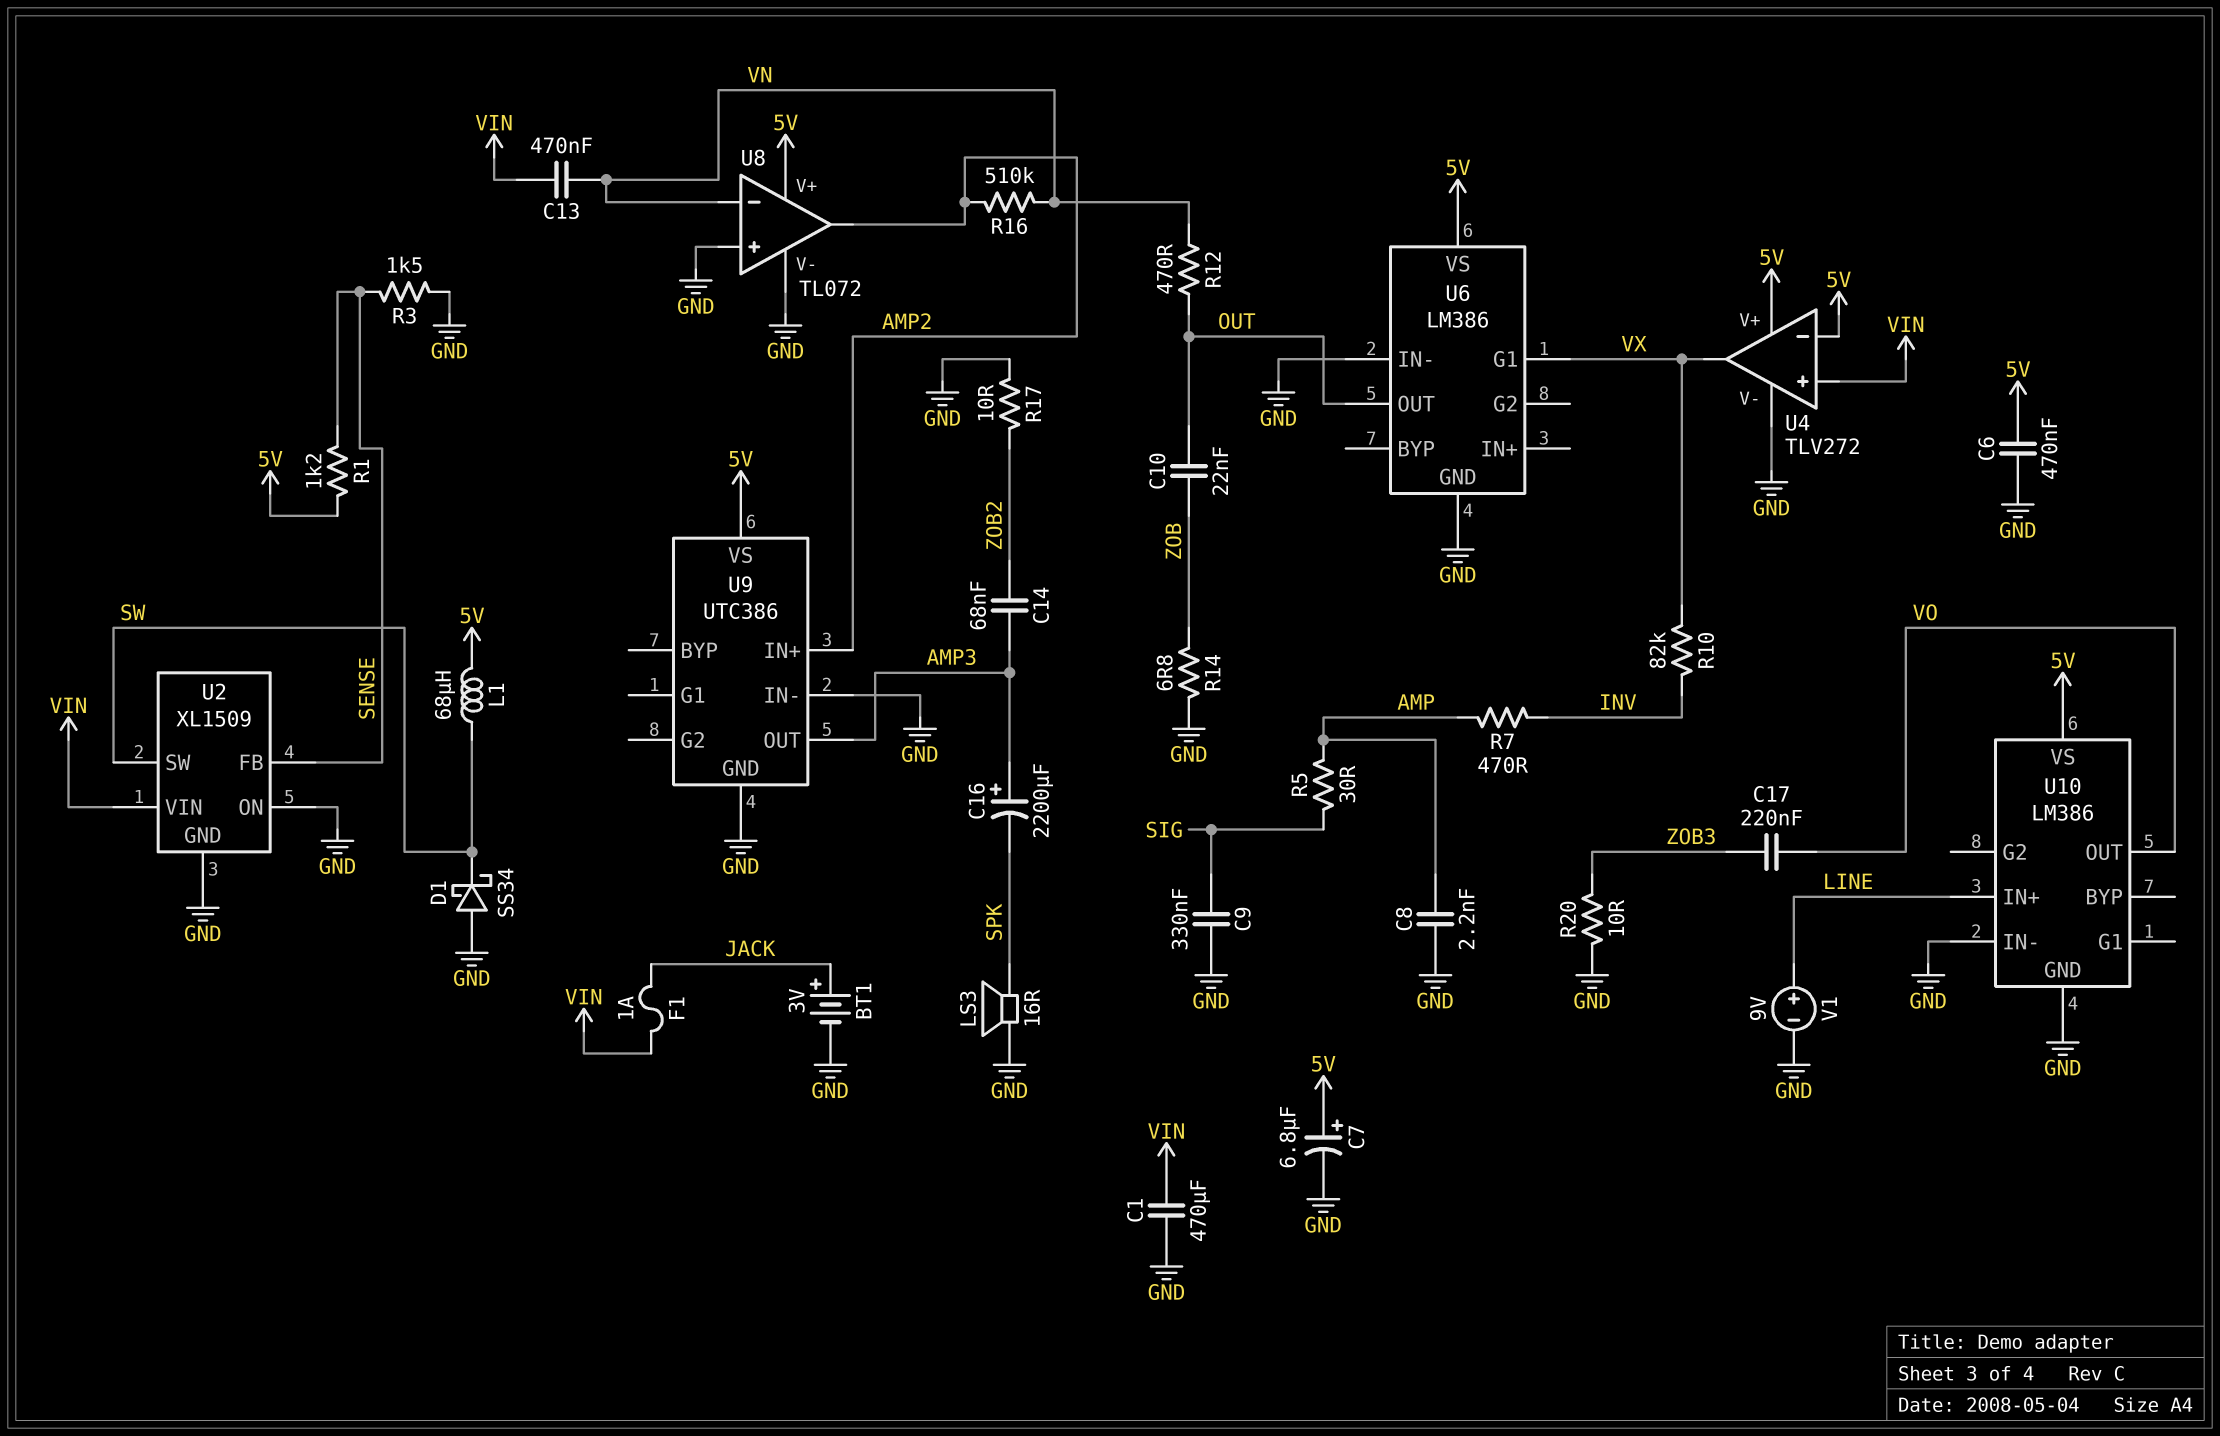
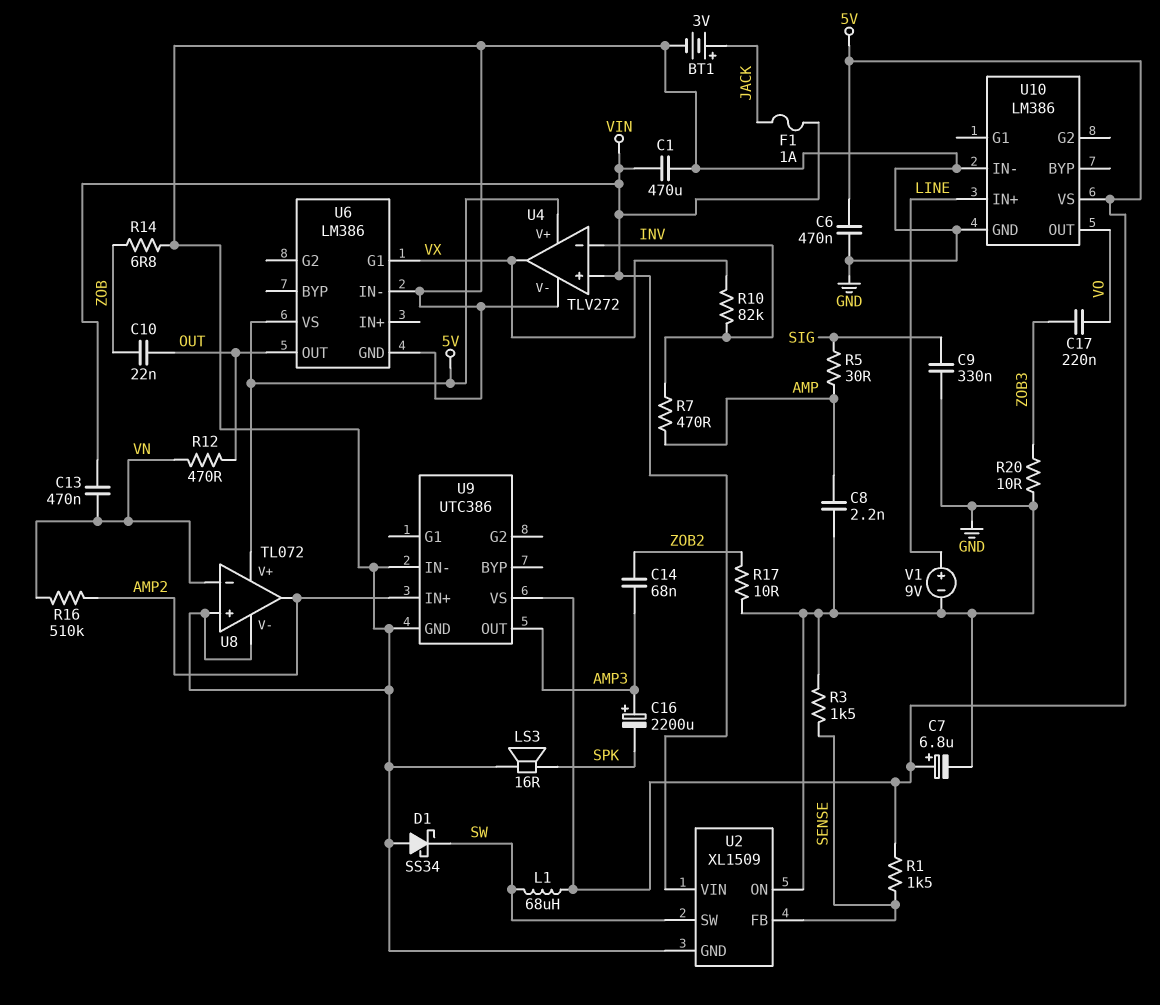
R1: 1.2k (5V, SENSE) -> 1.5k (5V, SENSE)
U4 pin in-: 5V -> INV

